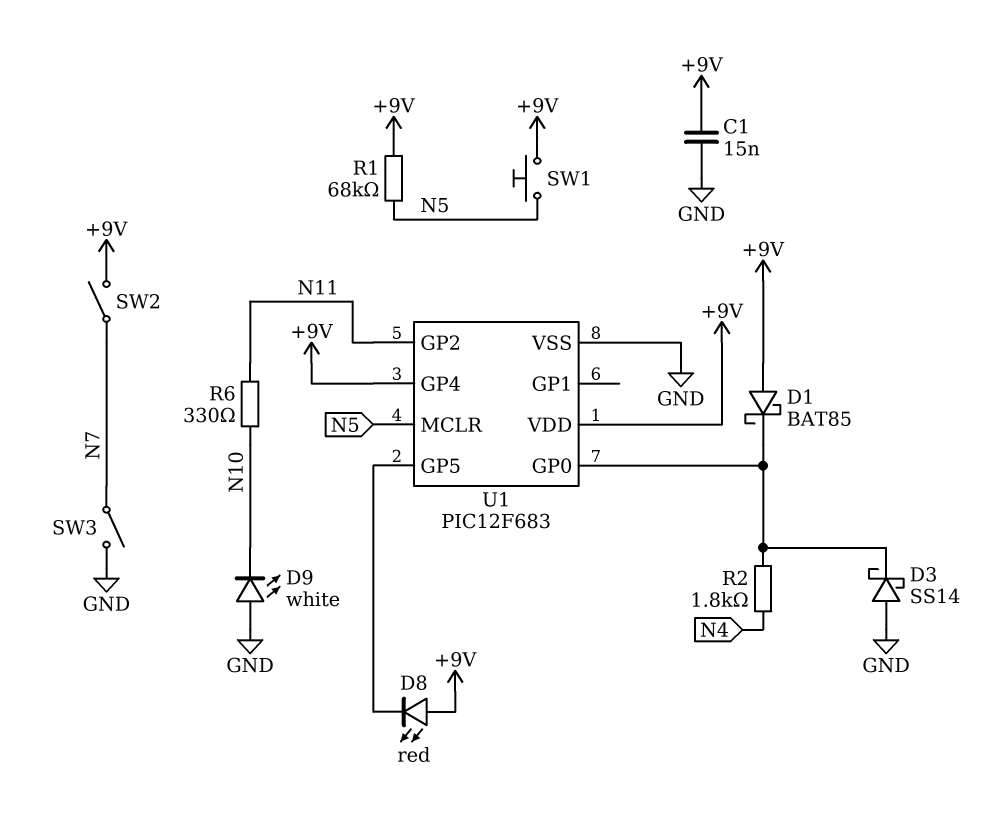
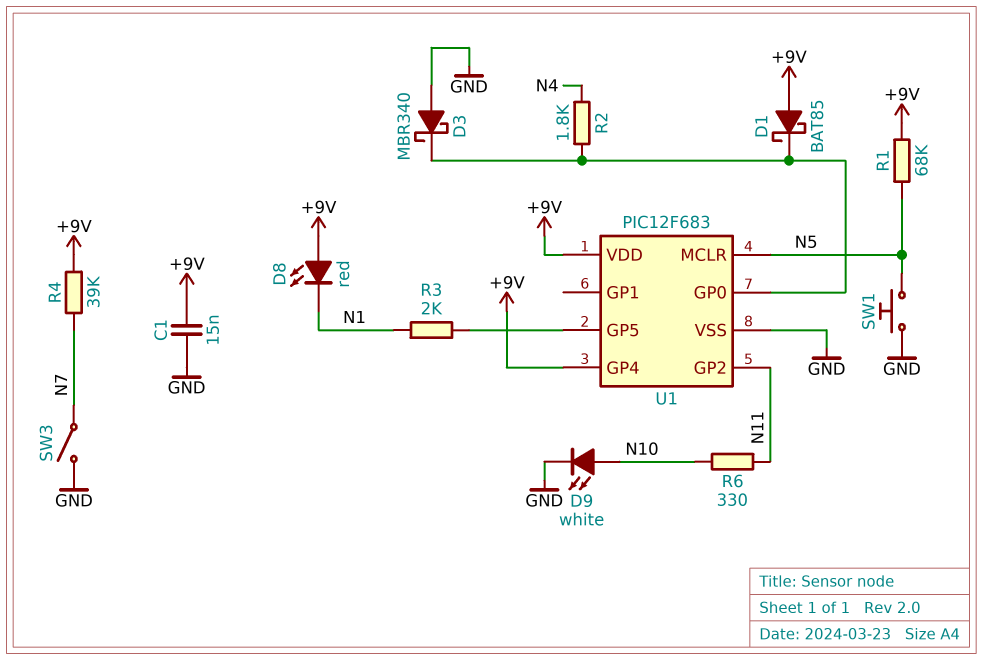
D3: schottky SS14 (A GND, K U1/GP0) -> schottky MBR340 (A GND, K U1/GP0)
D8: LED red (A +9V, K U1/GP5) -> LED red (A +9V, K N1)
D9: LED white (A GND, K N10) -> LED white (A N10, K GND)
R3: none -> 2k (N1, U1/GP5)
R4: none -> 39k (+9V, N7)
SW1: button (+9V, N5) -> button (GND, N5)
SW2: switch (+9V, N7) -> none

